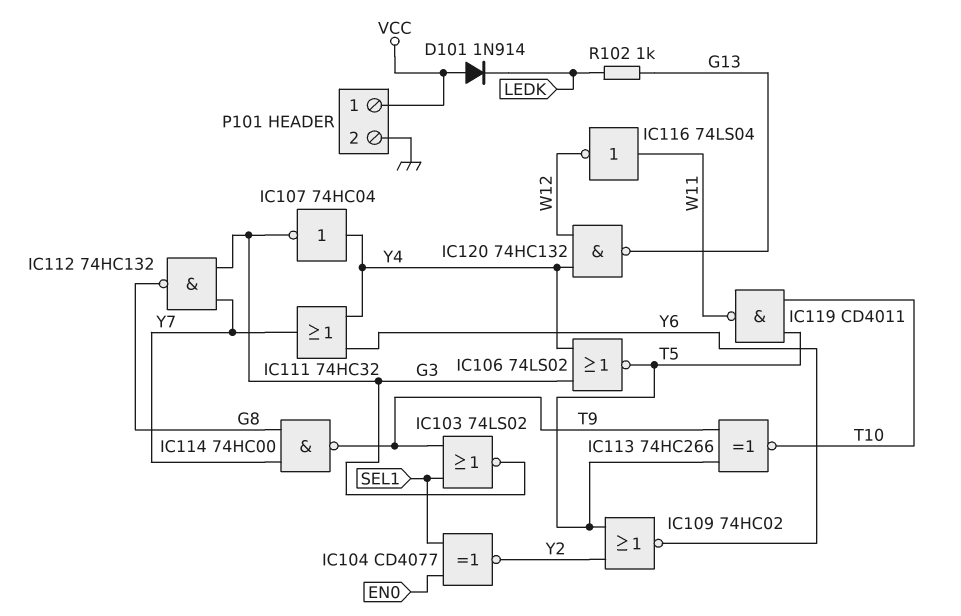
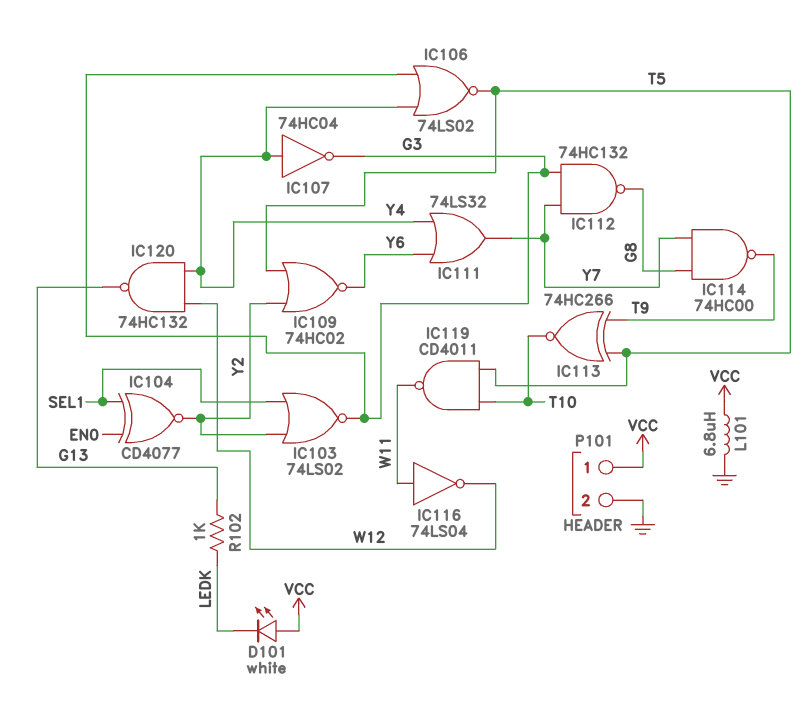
D101: diode 1N914 (A VCC, K LEDK) -> LED white (A VCC, K LEDK)
IC103: NOR 74LS02 (in SEL1, in T9, out G3) -> NOR 74LS02 (in SEL1, in Y2, out G3)
IC111: OR 74HC32 (in Y4, in Y6, out Y7) -> OR 74LS32 (in Y4, in Y6, out Y7)
L101: none -> 6.8uH (GND, VCC)

